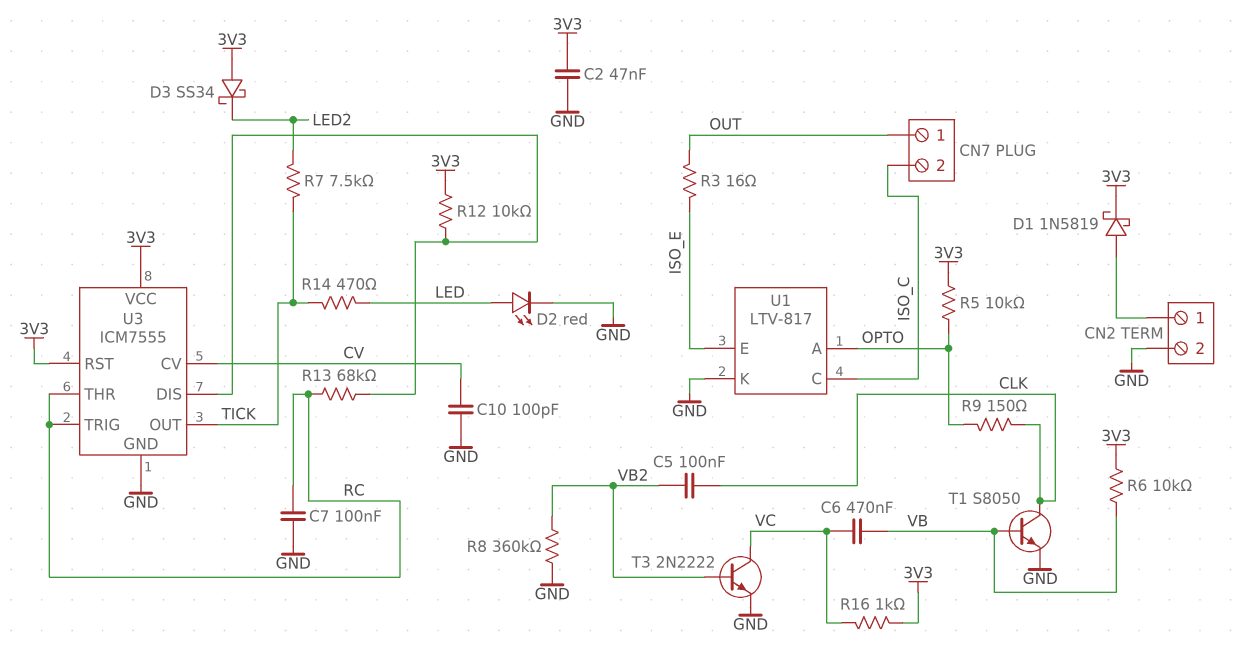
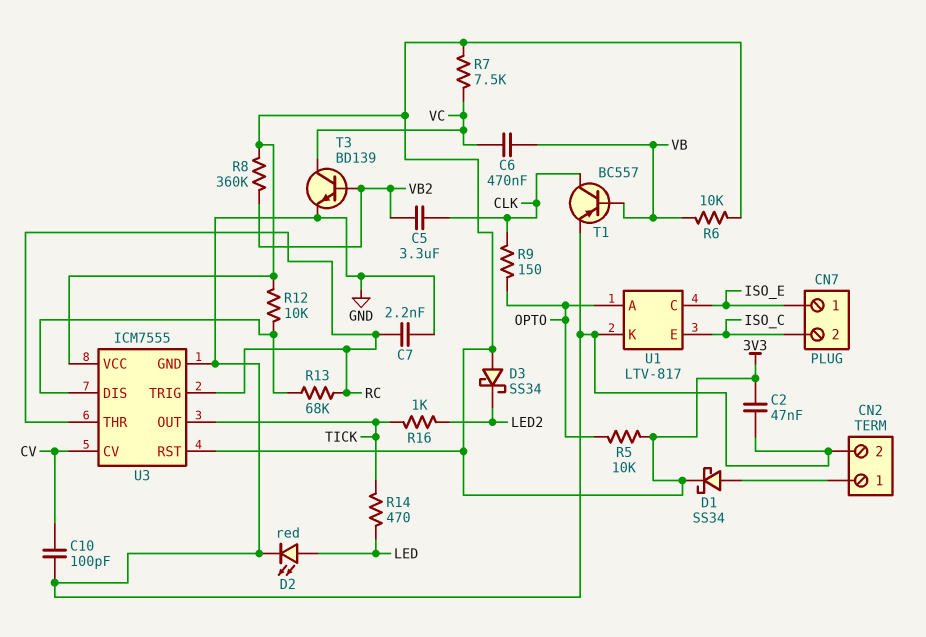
C5: 100nF (CLK, VB2) -> 3.3uF (CLK, VB2)
C7: 100nF (GND, RC) -> 2.2nF (GND, RC)
CN7 pin 1: OUT -> ISO_E
D1: schottky 1N5819 (A CN2/1, K 3V3) -> schottky SS34 (A CN2/1, K 3V3)
R3: 16 (ISO_E, OUT) -> none
R7: 7.5k (LED2, TICK) -> 7.5k (3V3, VC)
R8: 360k (GND, VB2) -> 360k (3V3, VB2)
R16: 1k (3V3, VC) -> 1k (LED2, TICK)
T1: NPN S8050 (B VB, C CLK, E GND) -> PNP BC557 (B VB, C CLK, E GND)
T3: NPN 2N2222 (B VB2, C VC, E GND) -> NPN BD139 (B VB2, C VC, E GND)
U1 pin C: ISO_C -> ISO_E
U1 pin E: ISO_E -> ISO_C

